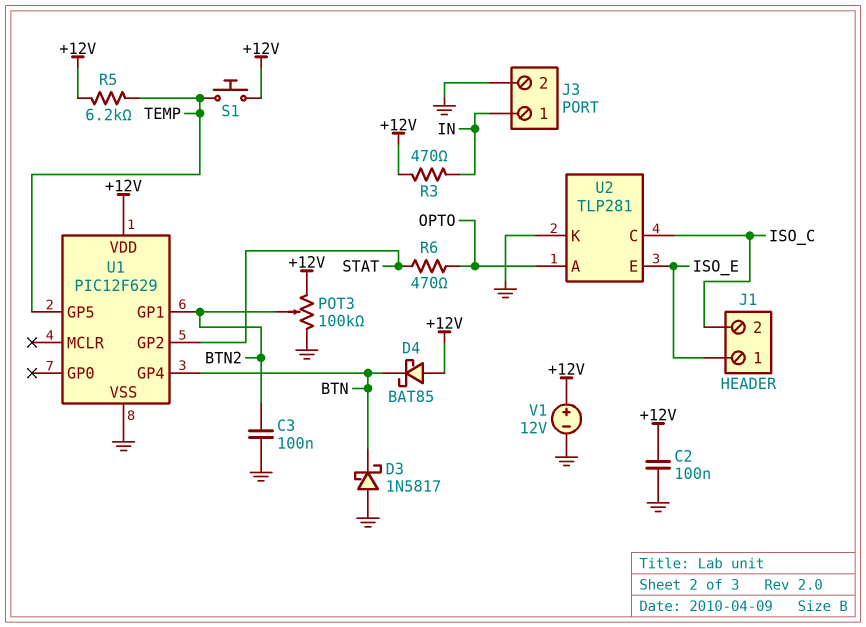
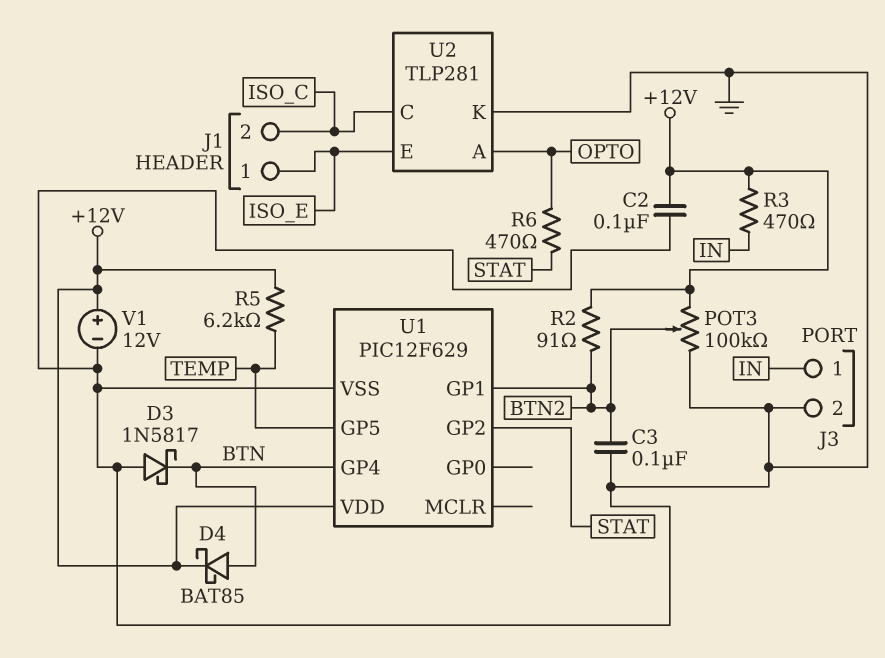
D4: schottky BAT85 (A +12V, K BTN) -> schottky BAT85 (A BTN, K +12V)
R2: none -> 91 (+12V, BTN2)
S1: button (+12V, TEMP) -> none

